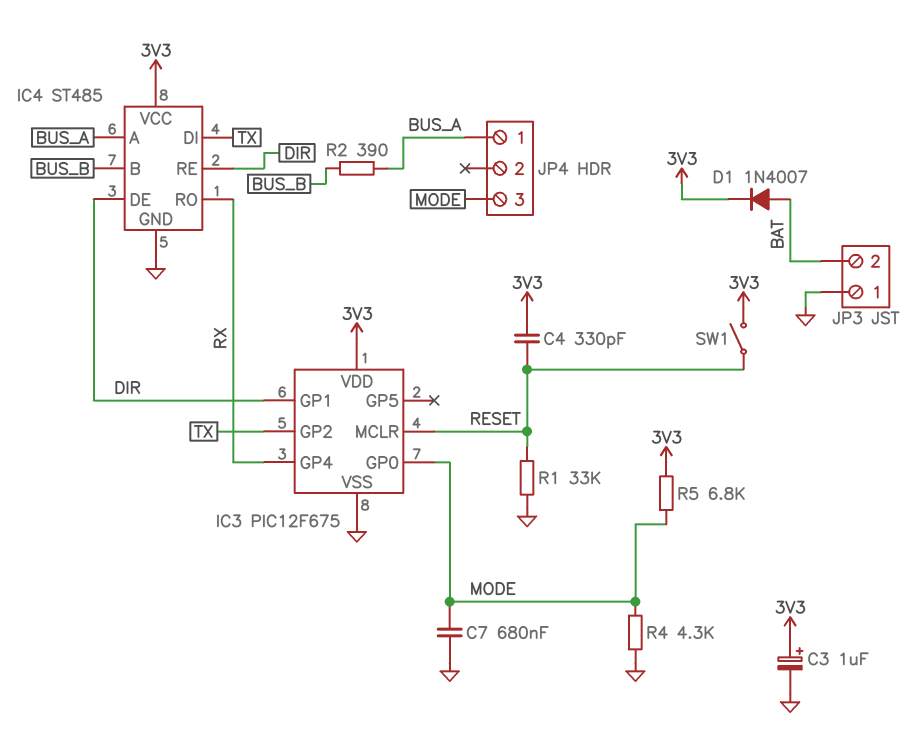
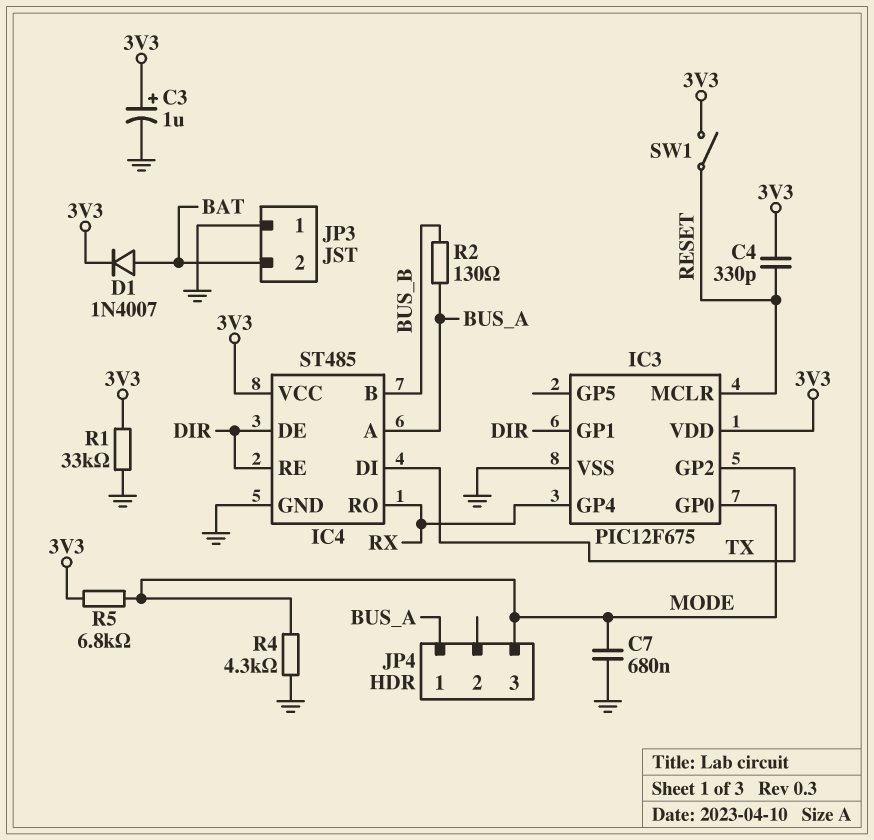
R1: 33k (GND, RESET) -> 33k (3V3, GND)
R2: 390 (BUS_A, BUS_B) -> 130 (BUS_A, BUS_B)

